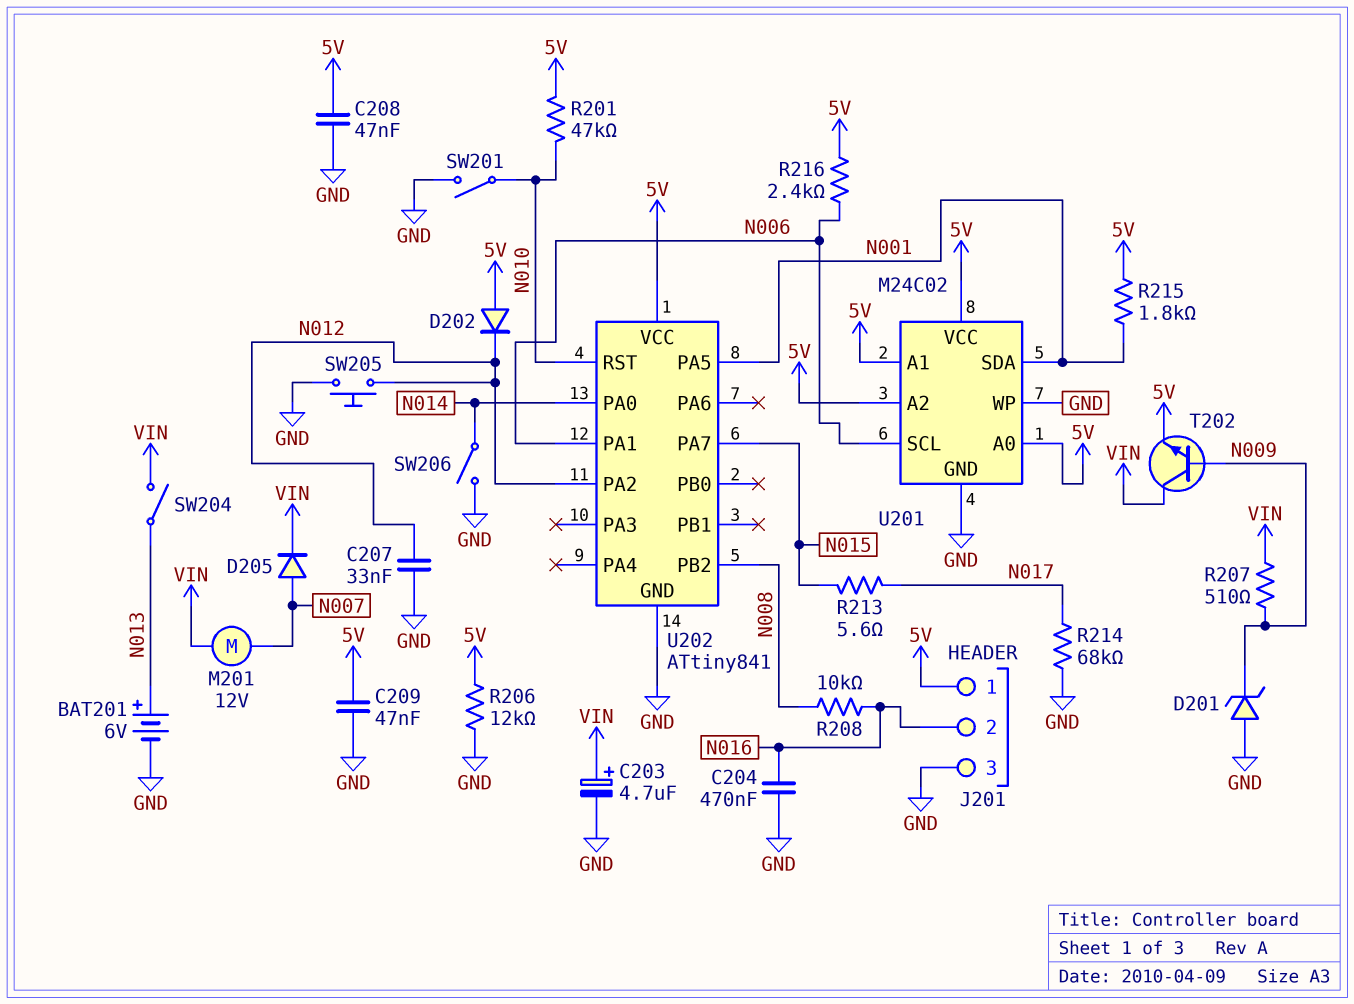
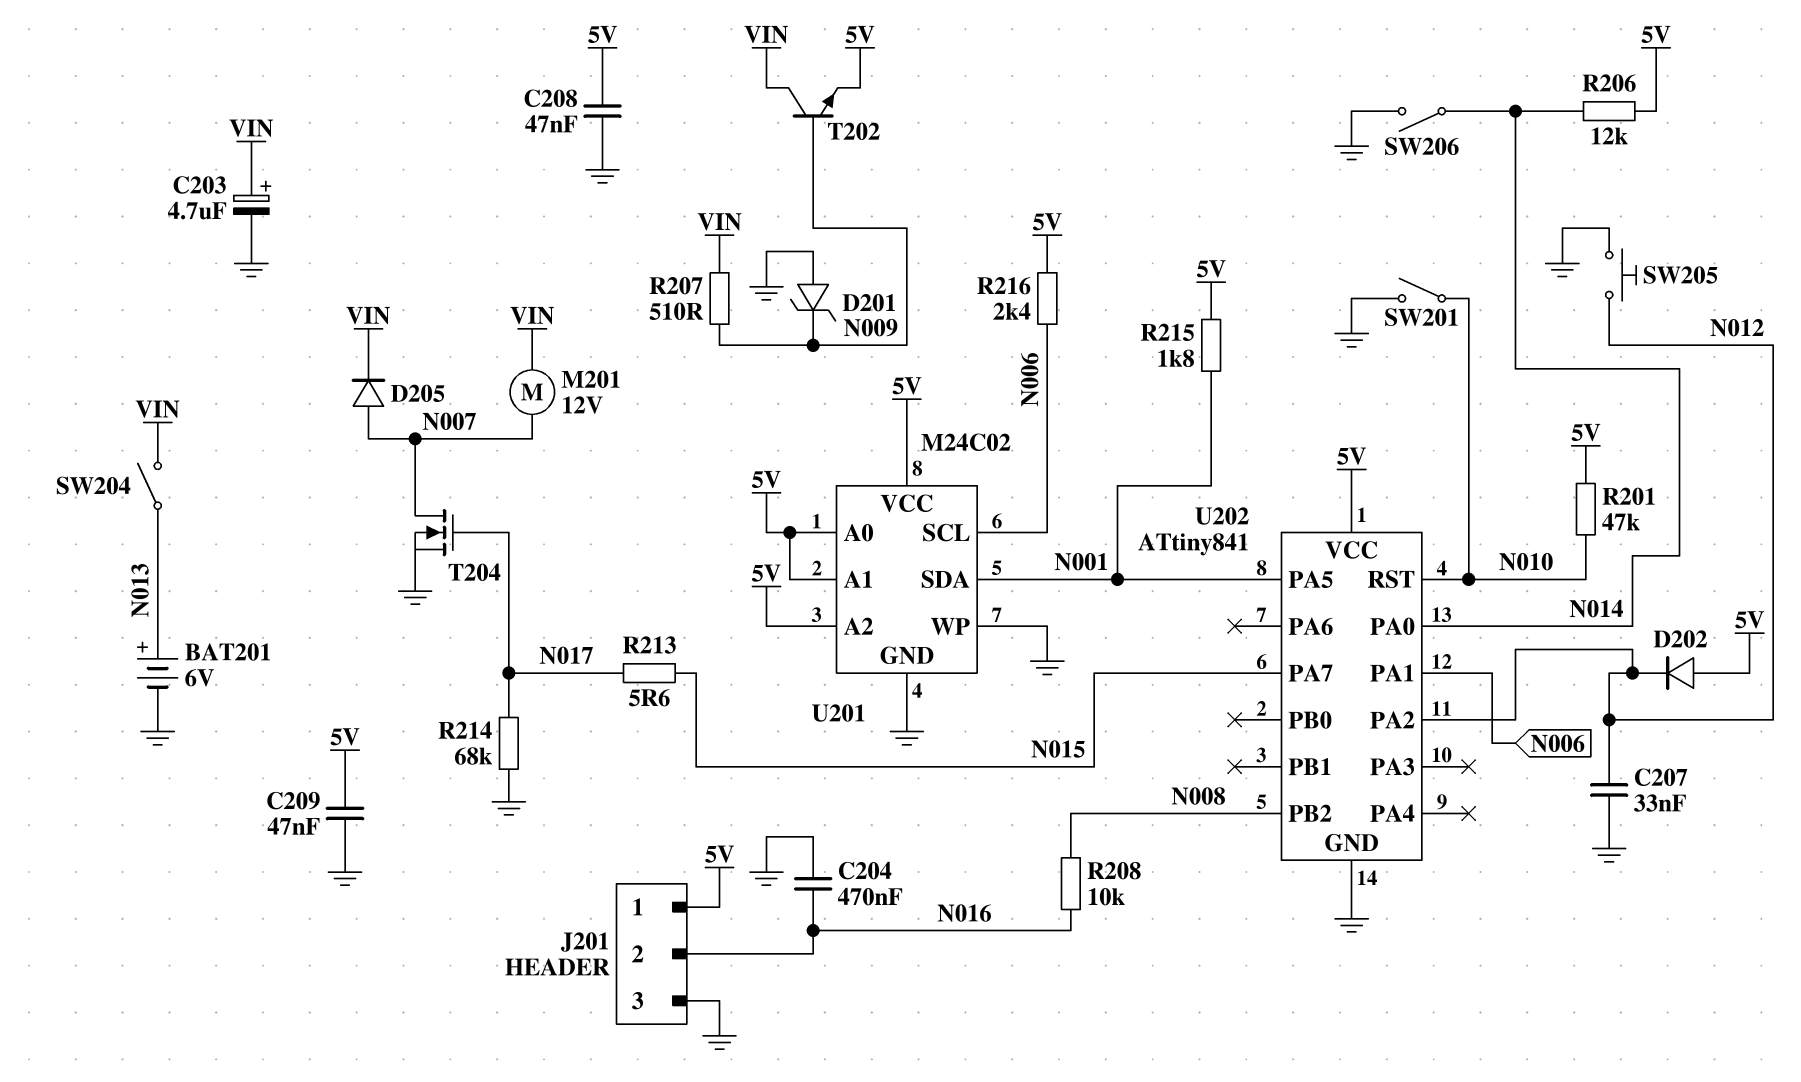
R206: 12k (5V, GND) -> 12k (5V, N014)
T204: none -> NMOS (G N017, D N007, S GND)

